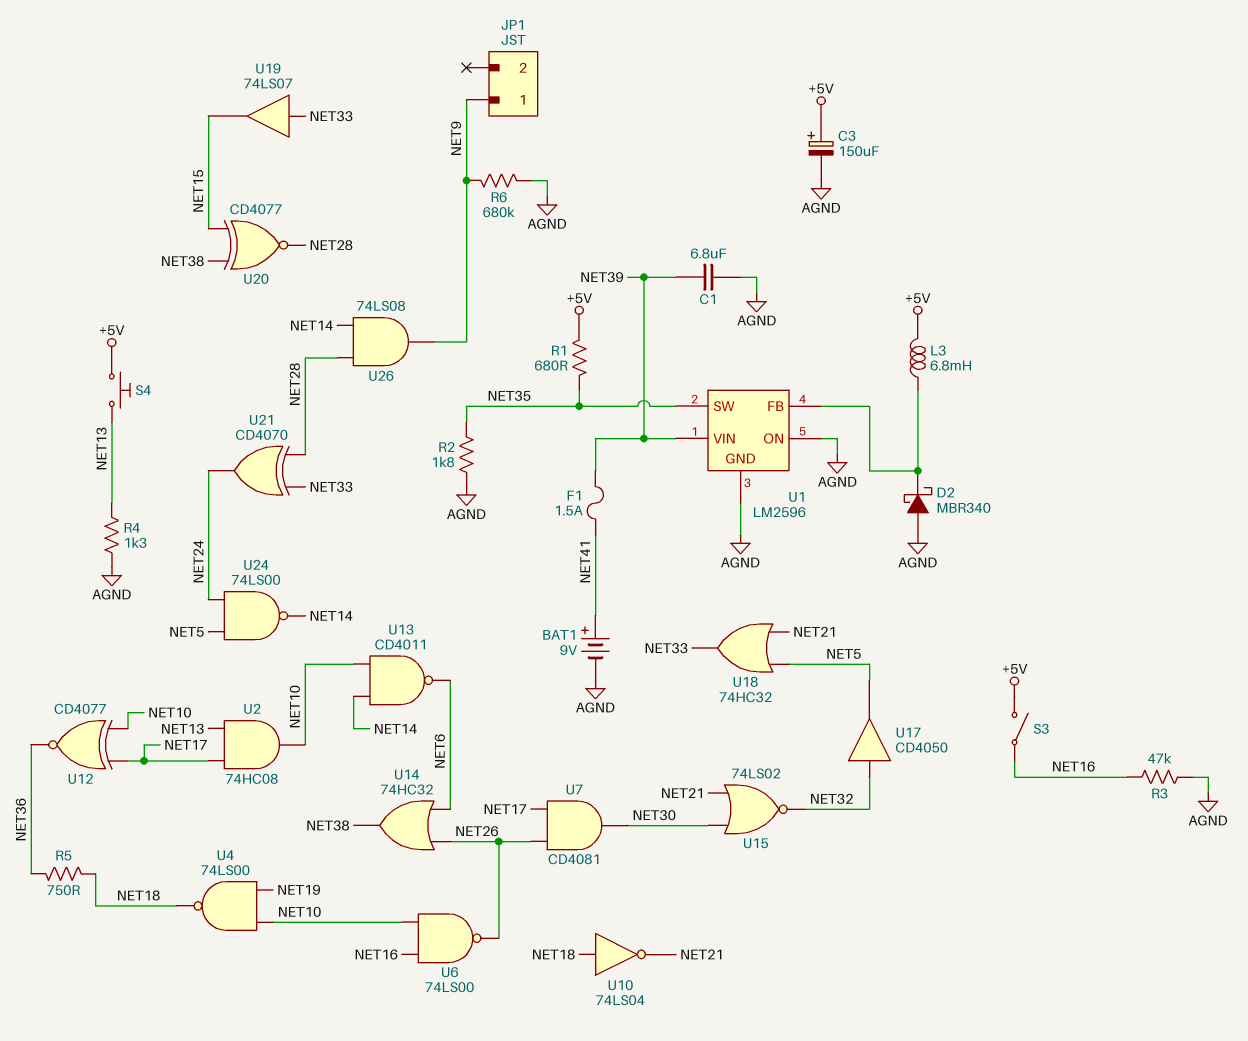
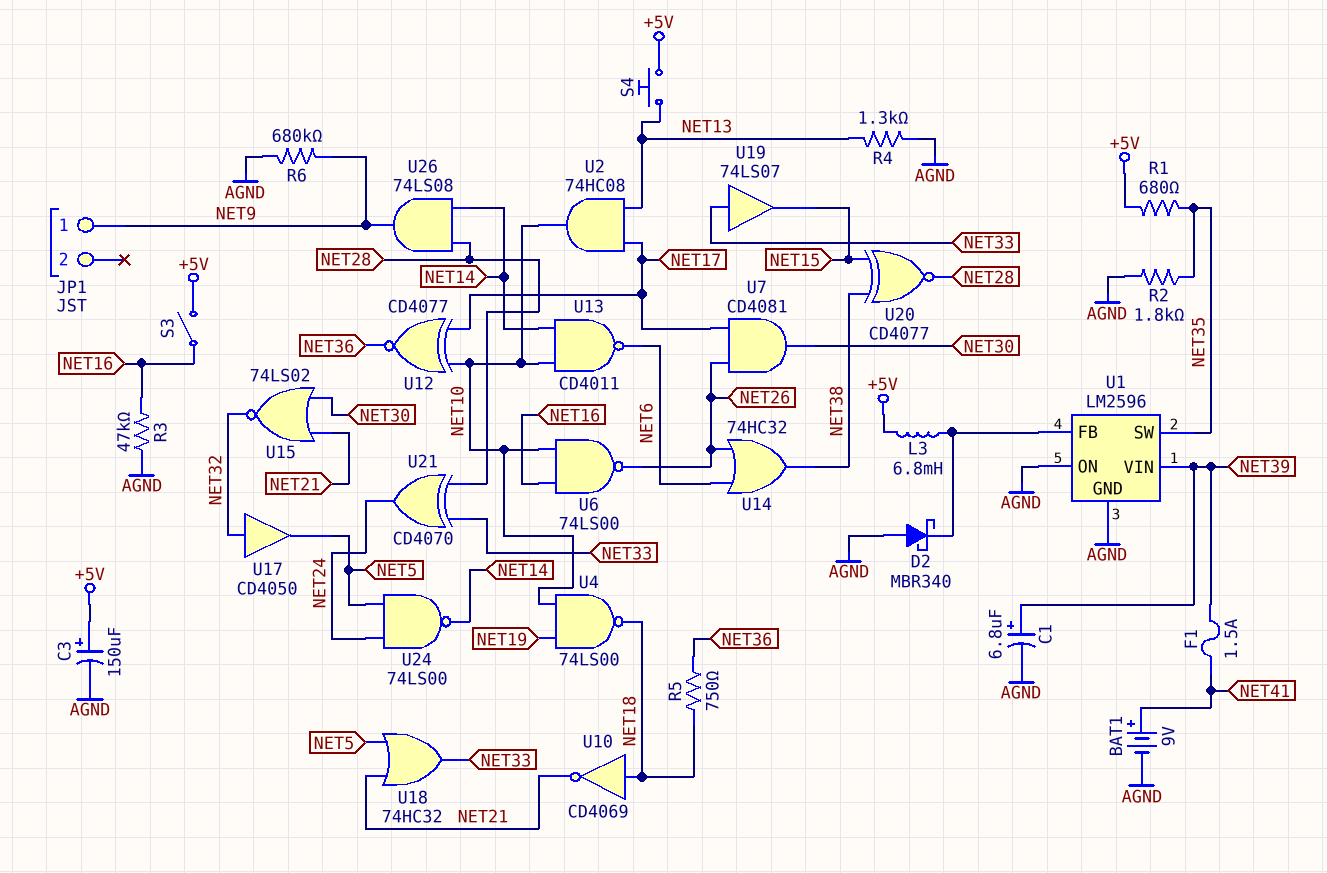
C1: 6.8uF (AGND, NET39) -> 6.8uF (plus NET39, minus AGND)
U10: NOT 74LS04 (in NET18, out NET21) -> NOT CD4069 (in NET18, out NET21)

